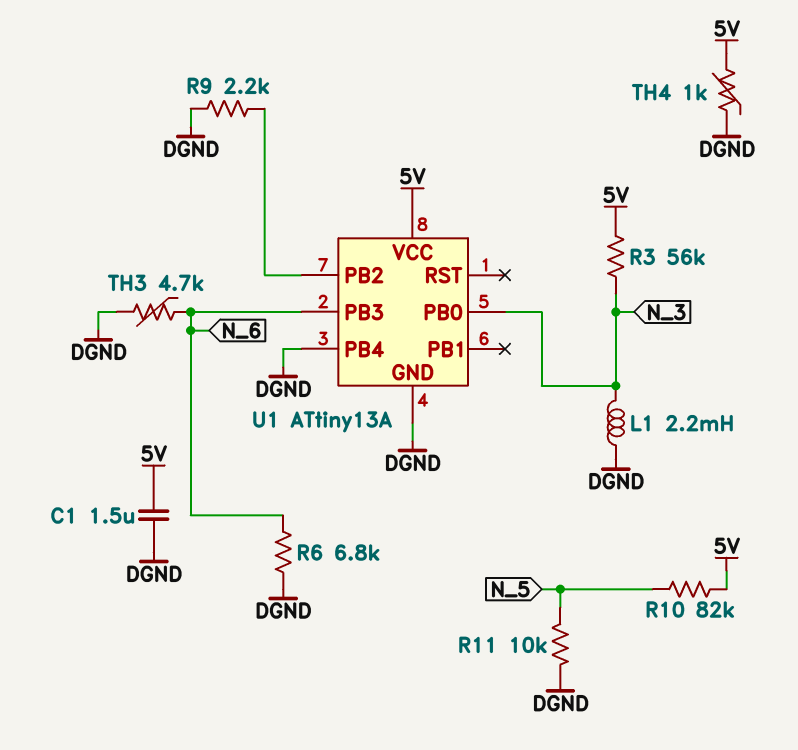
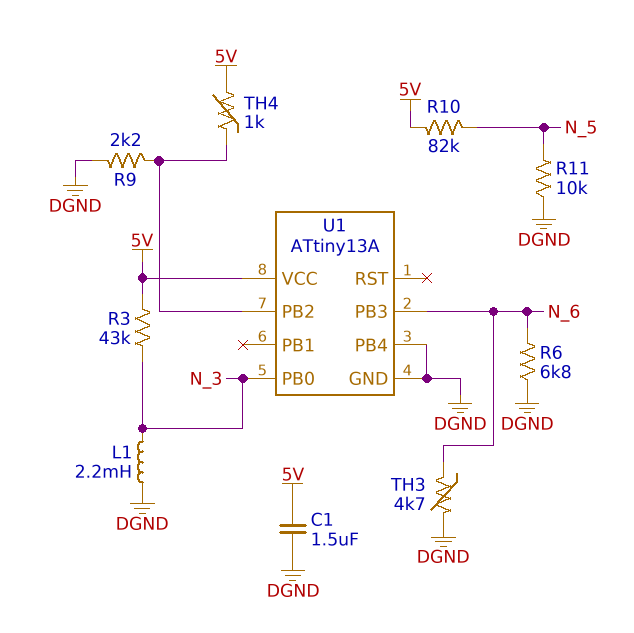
R3: 56k (5V, N_3) -> 43k (5V, N_3)
TH4: 1k (5V, DGND) -> 1k (5V, U1/PB2)

